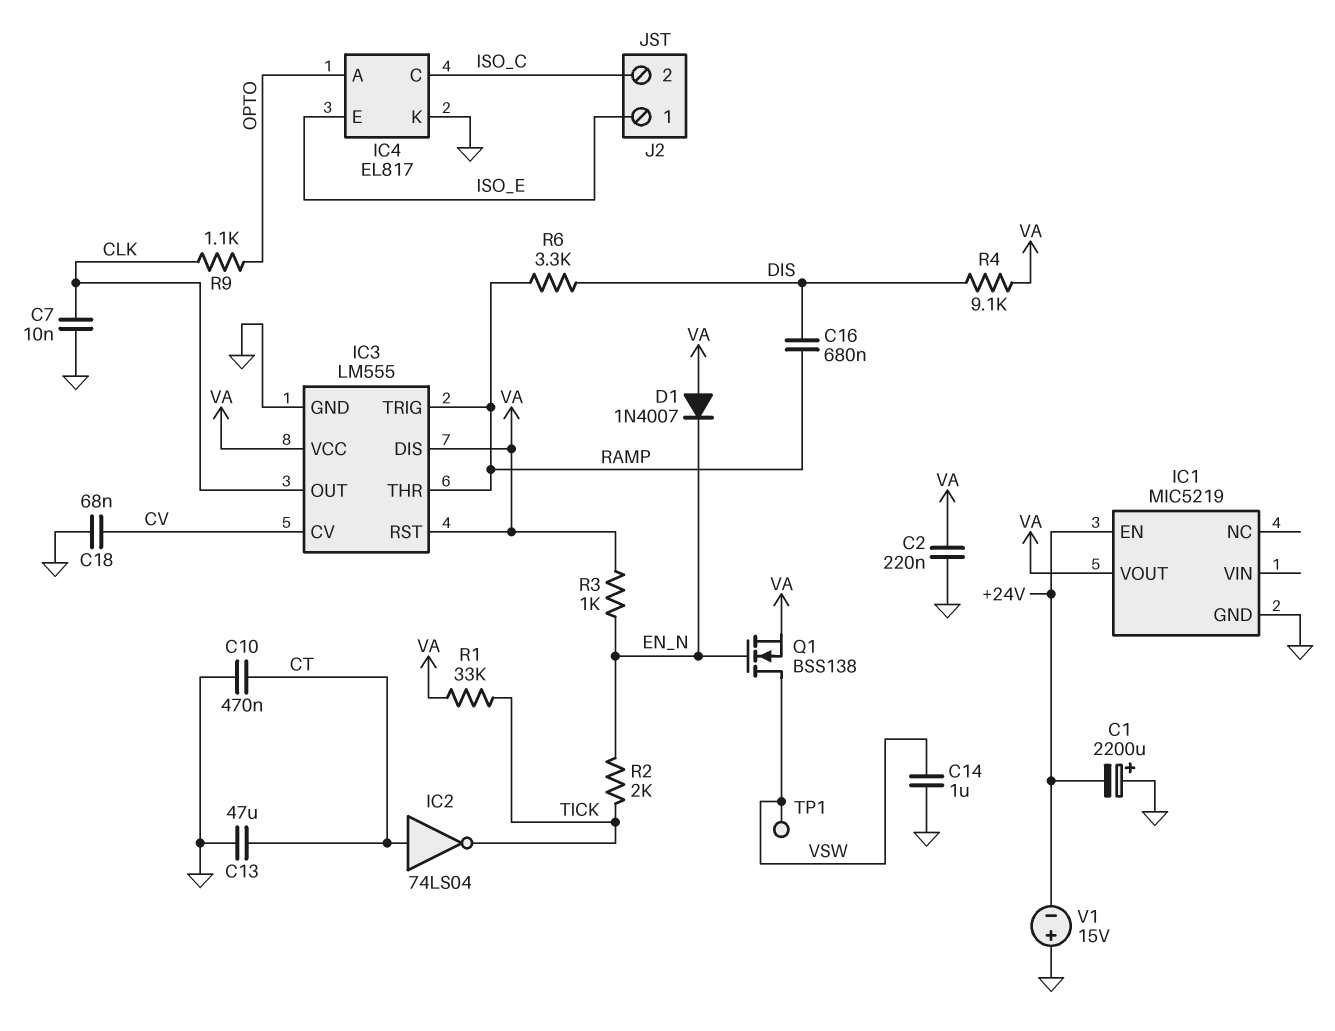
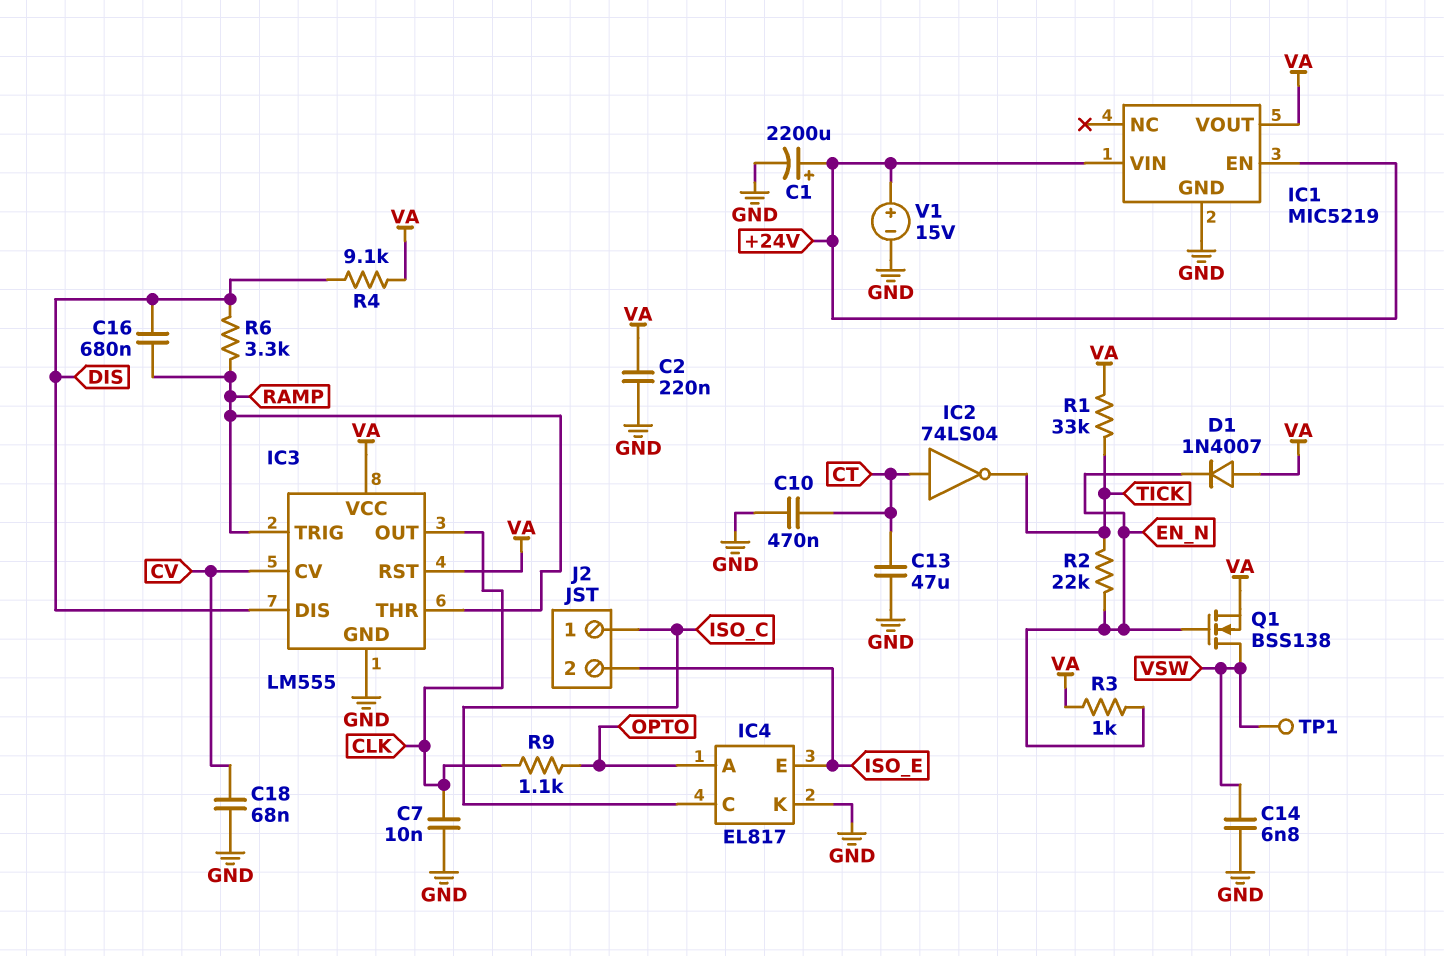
C1: 2200uF (plus GND, minus +24V) -> 2200uF (plus +24V, minus GND)
C14: 1uF (GND, VSW) -> 6.8nF (GND, VSW)
IC1 pin VIN: none -> +24V
IC3 pin DIS: VA -> DIS
J2 pin 1: ISO_E -> ISO_C
J2 pin 2: ISO_C -> ISO_E
R2: 2k (EN_N, TICK) -> 22k (EN_N, TICK)
V1: 15V (plus GND, minus +24V) -> 15V (plus +24V, minus GND)

